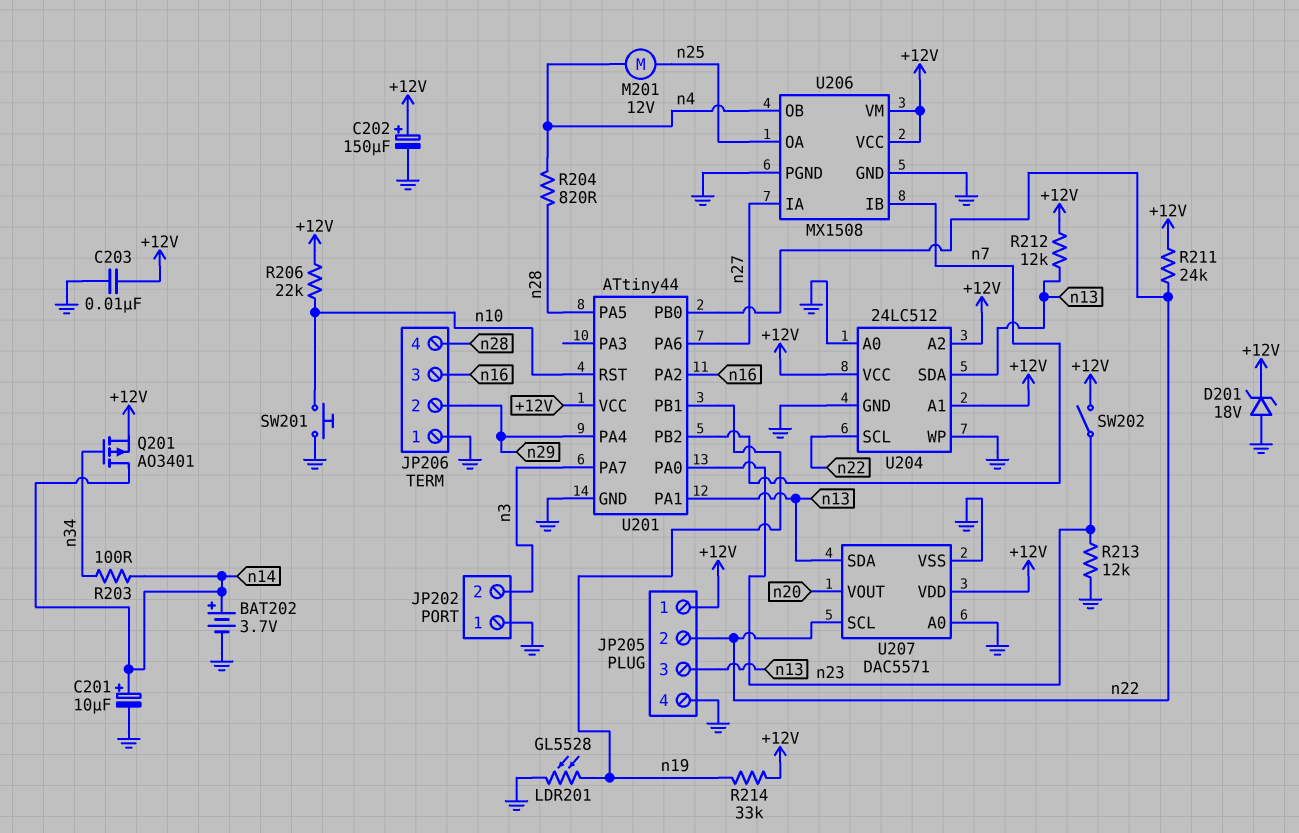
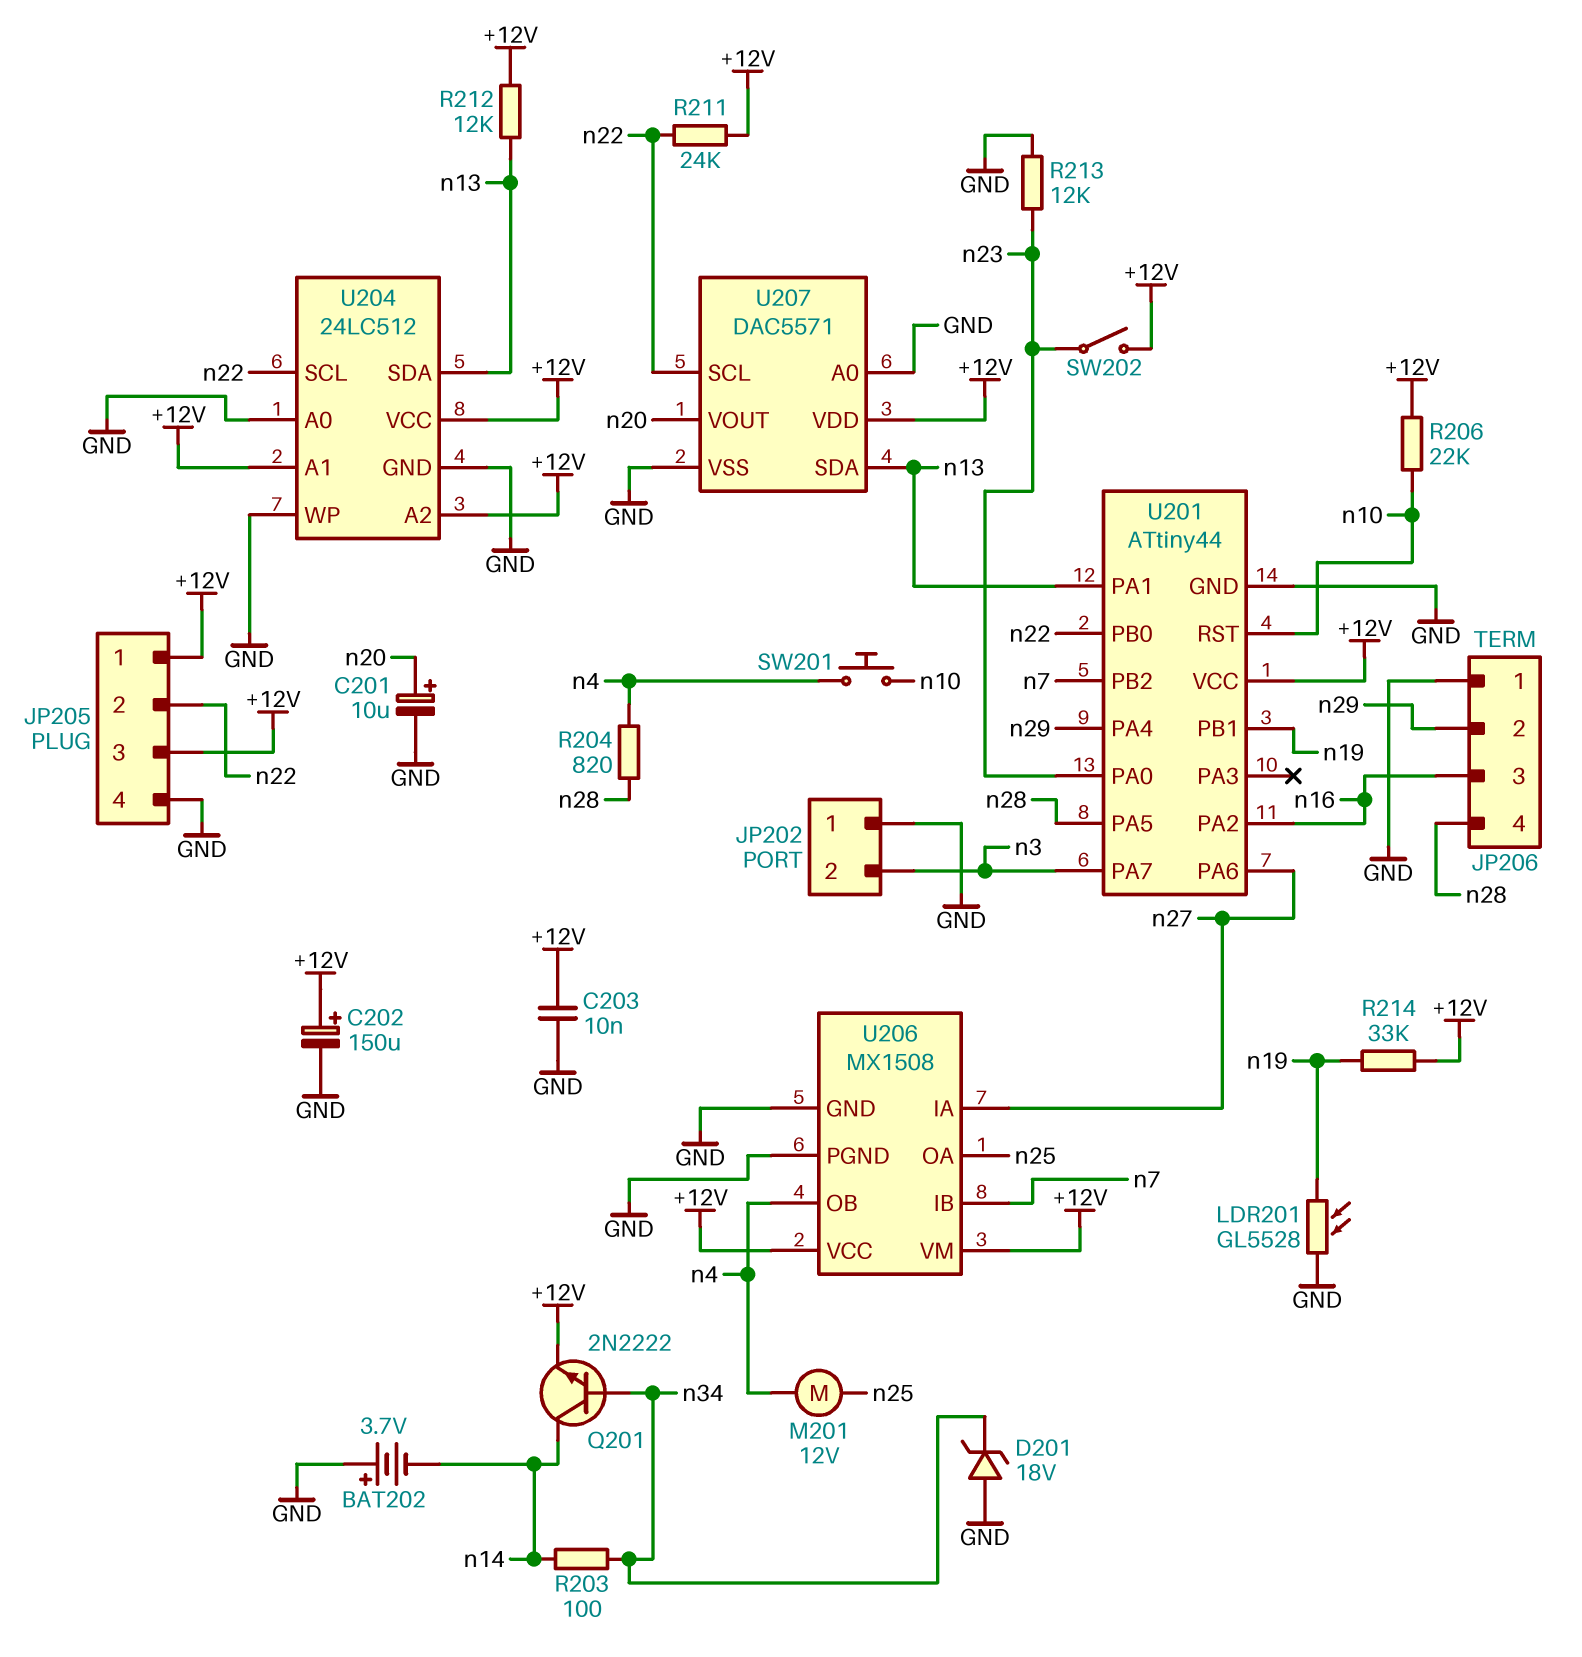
BAT202: 3.7V (plus n14, minus GND) -> 3.7V (plus GND, minus n14)
C201: 10uF (plus n14, minus GND) -> 10uF (plus n20, minus GND)
D201: zener 18V (A GND, K +12V) -> zener 18V (A GND, K n34)
JP205 pin 3: n13 -> +12V
Q201: PMOS AO3401 (G n34, D n14, S +12V) -> NPN 2N2222 (B n34, C n14, E +12V)
SW201: button (GND, n10) -> button (n4, n10)

